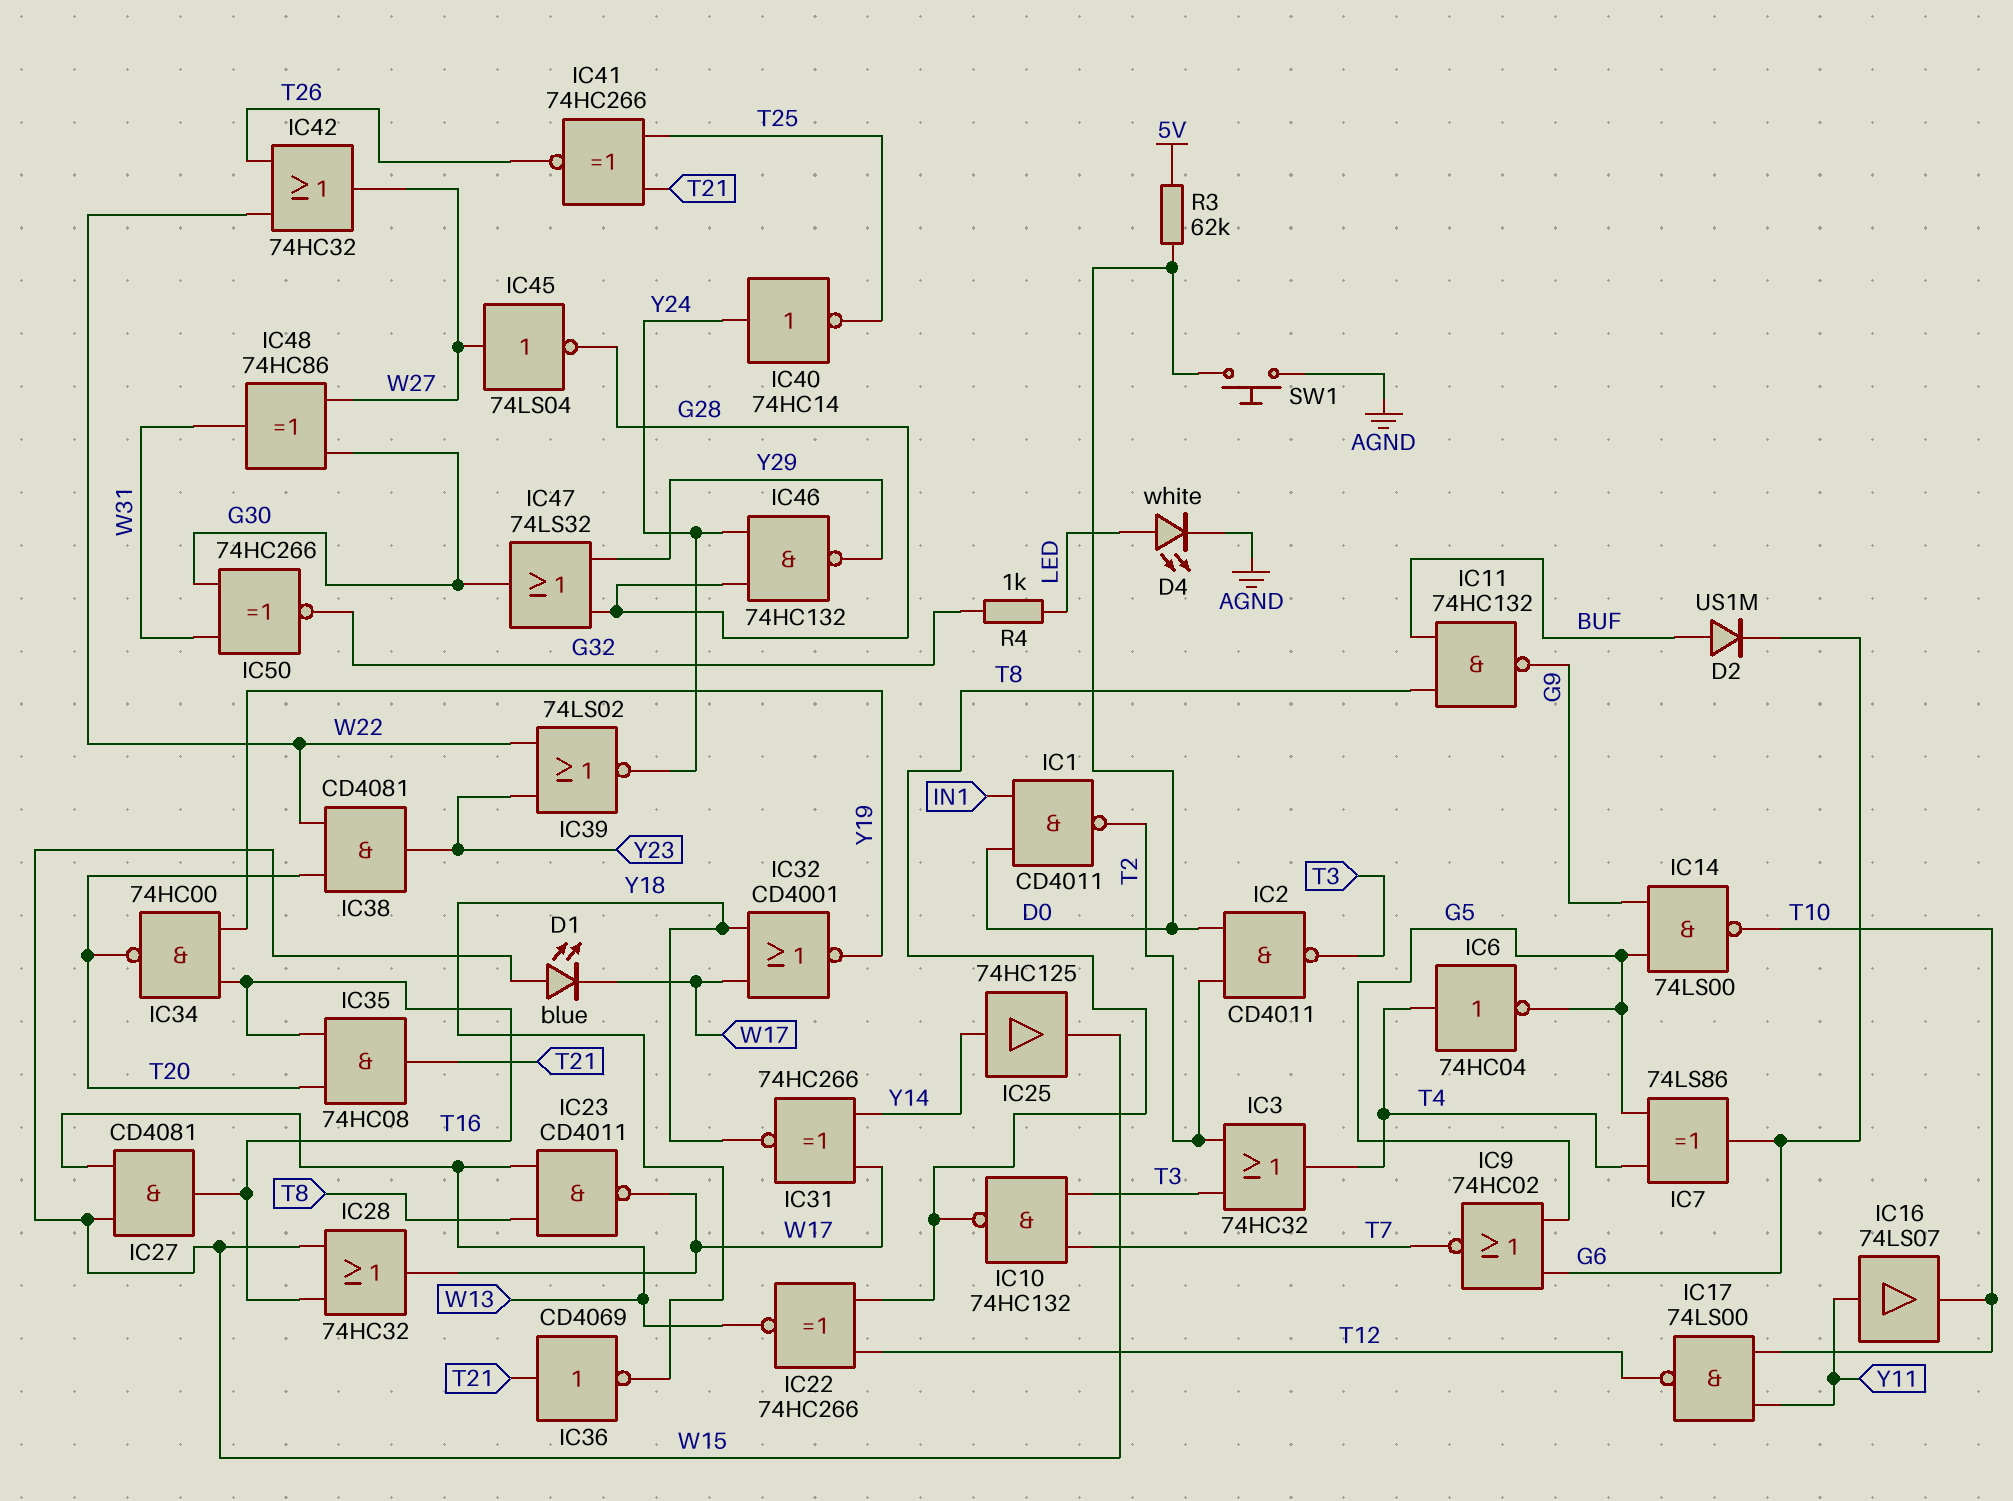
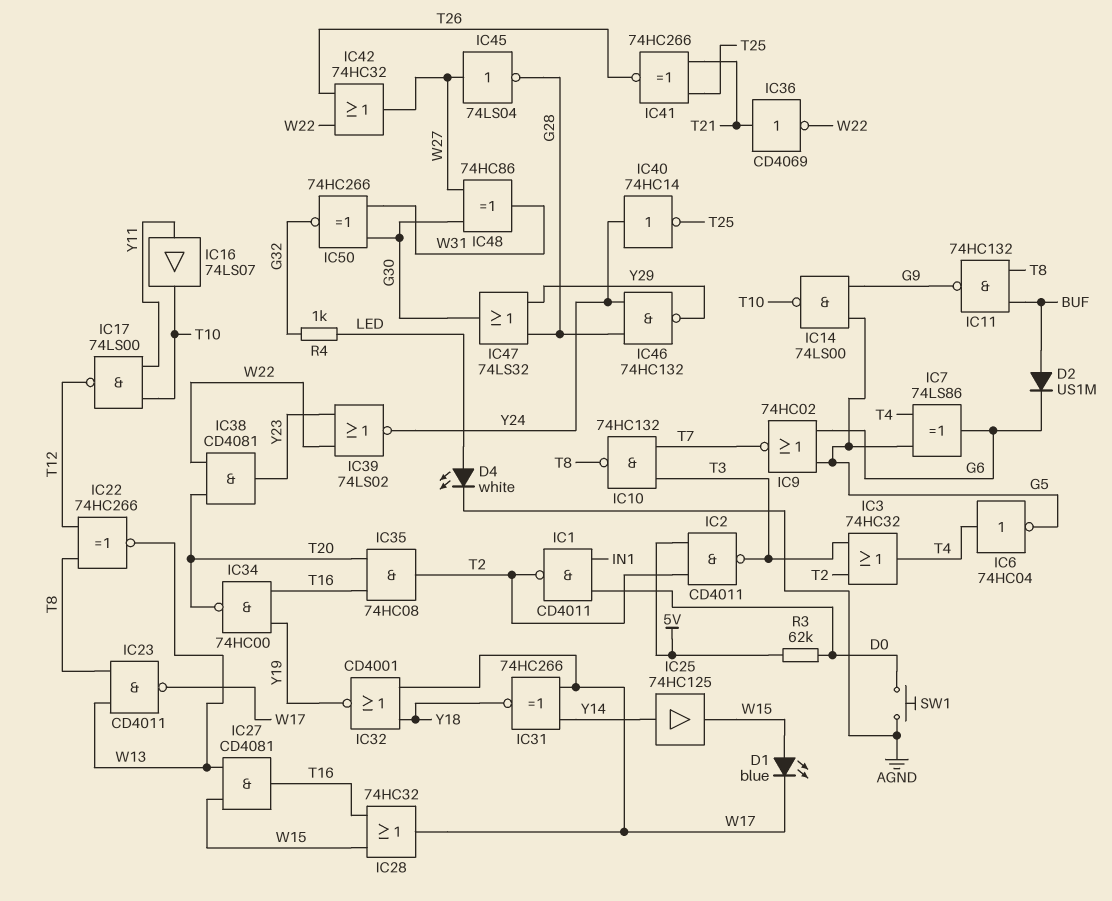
IC2: NAND CD4011 (in D0, in T2, out T3) -> NAND CD4011 (in 5V, in T2, out T3)
IC35: AND 74HC08 (in T16, in T20, out T21) -> AND 74HC08 (in T16, in T20, out T2)
IC36: NOT CD4069 (in T21, out Y18) -> NOT CD4069 (in T21, out W22)

